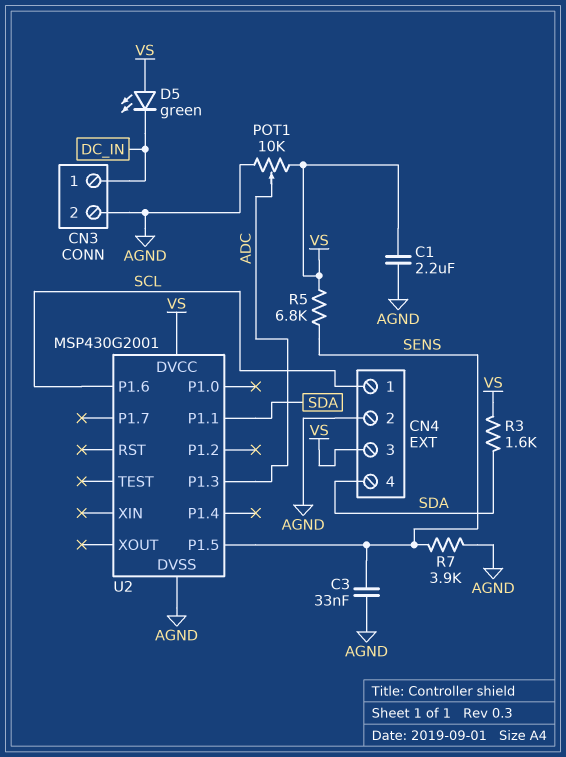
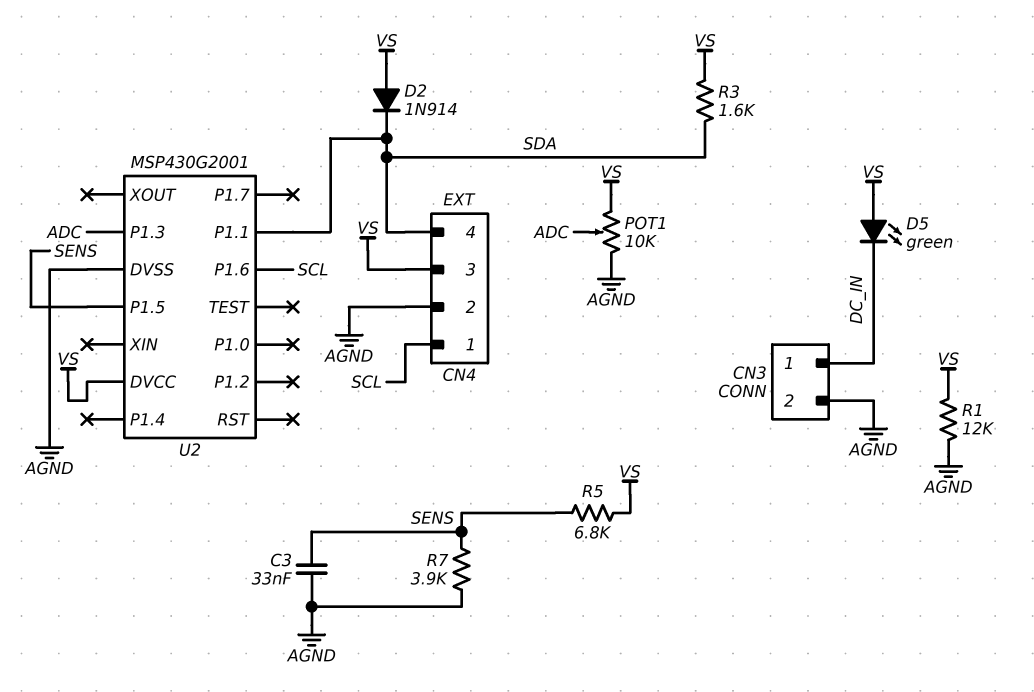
C1: 2.2uF (AGND, VS) -> none
D2: none -> diode 1N914 (A VS, K SDA)
R1: none -> 12k (AGND, VS)

